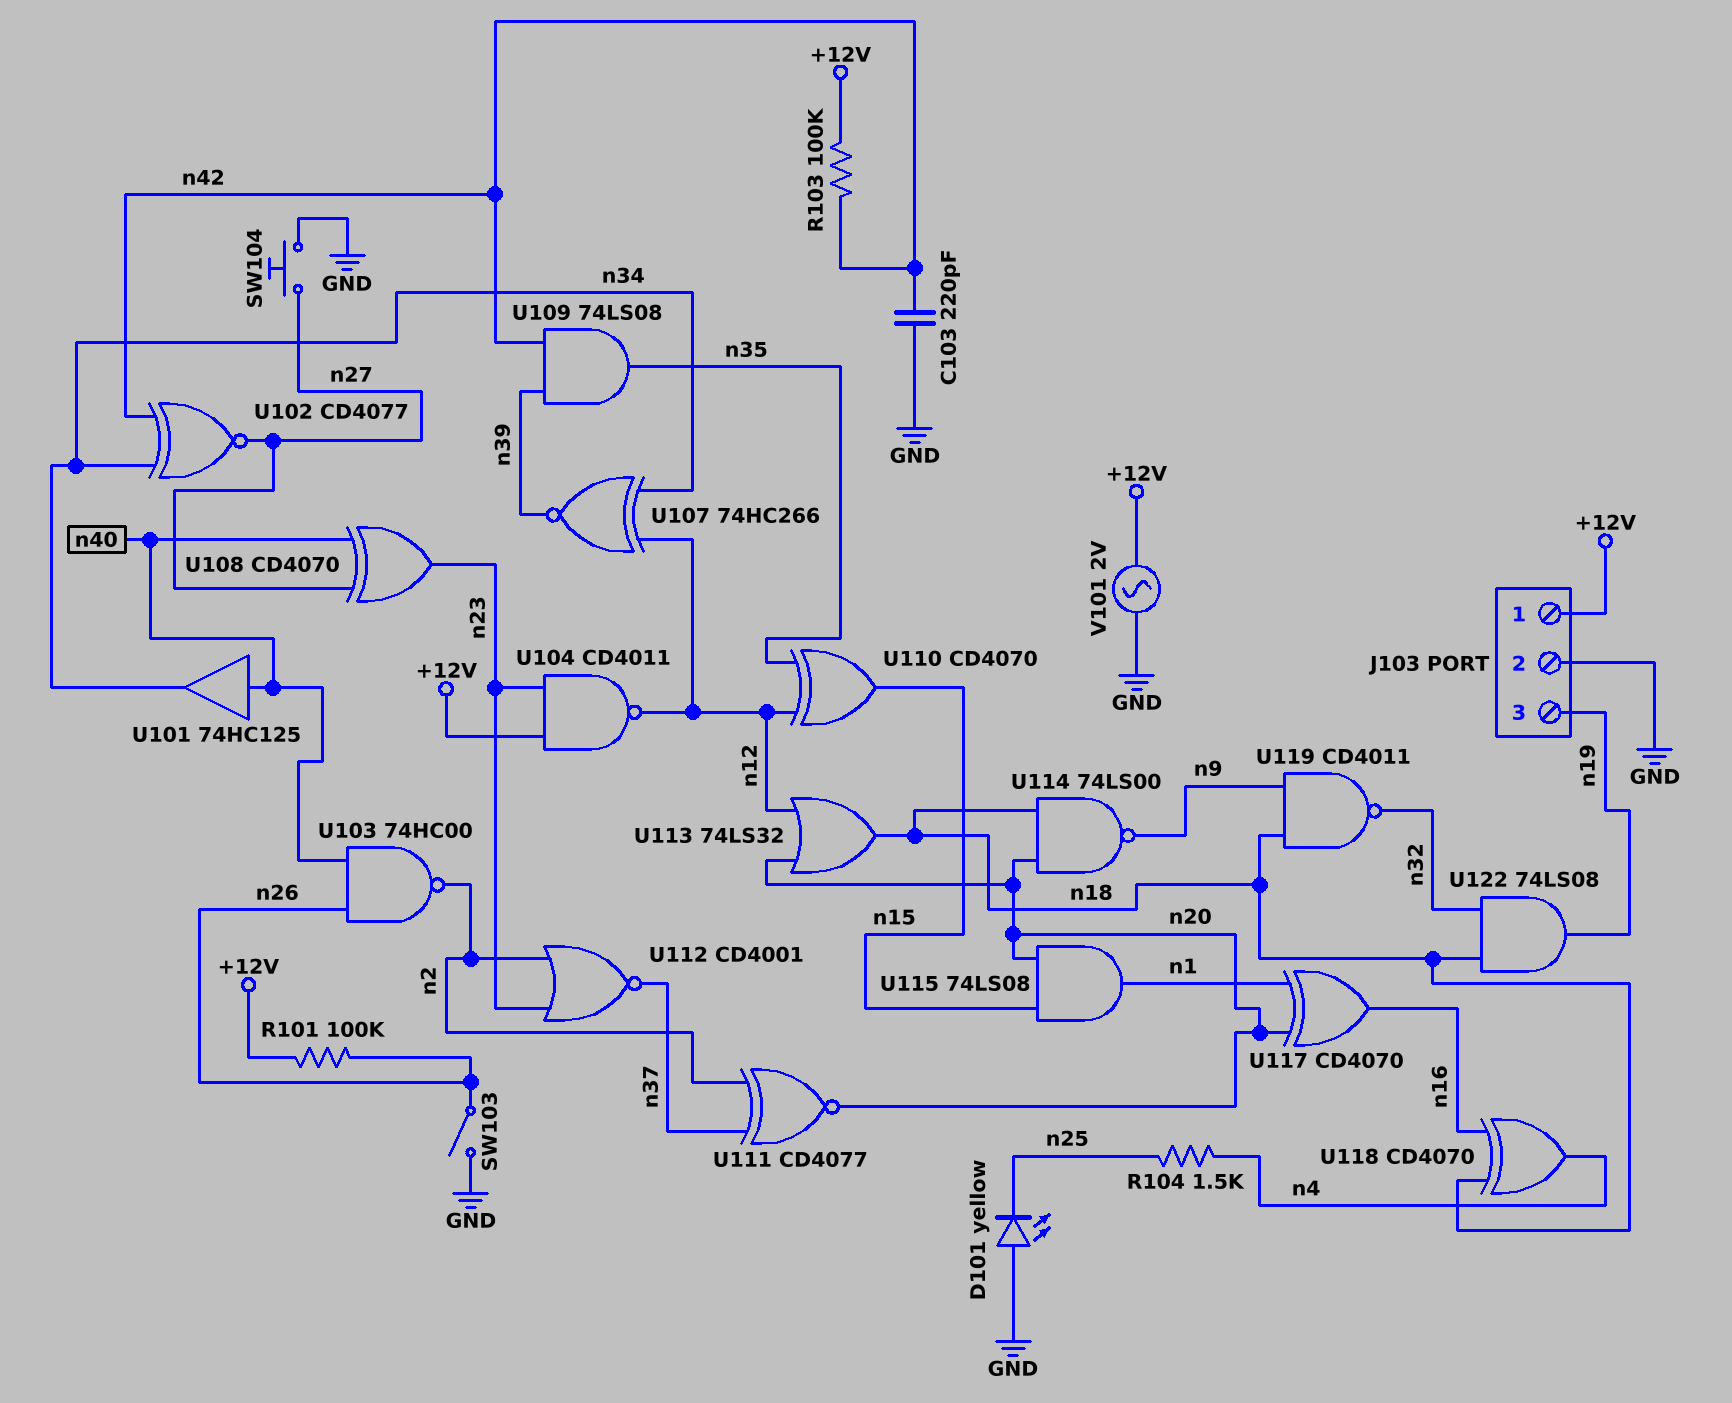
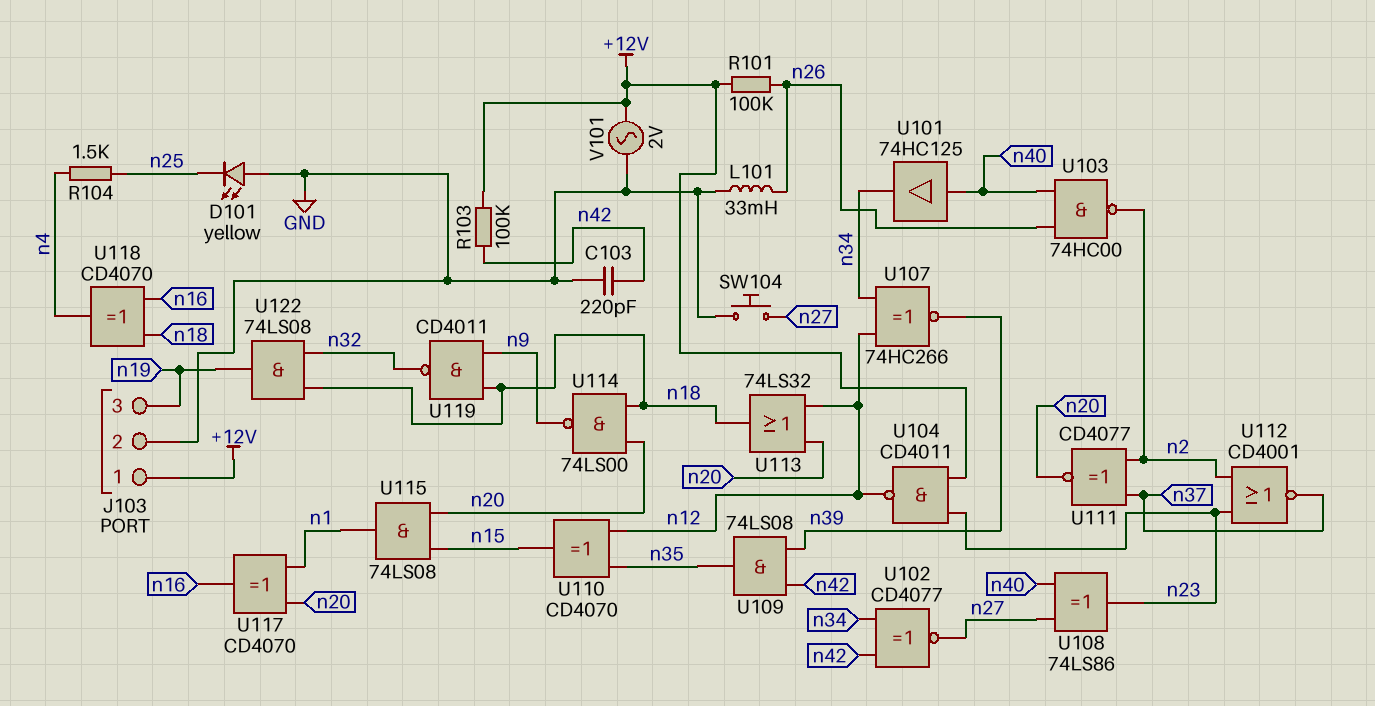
L101: none -> 33mH (GND, n26)
SW103: switch (GND, n26) -> none
U108: XOR CD4070 (in n27, in n40, out n23) -> XOR 74LS86 (in n27, in n40, out n23)

